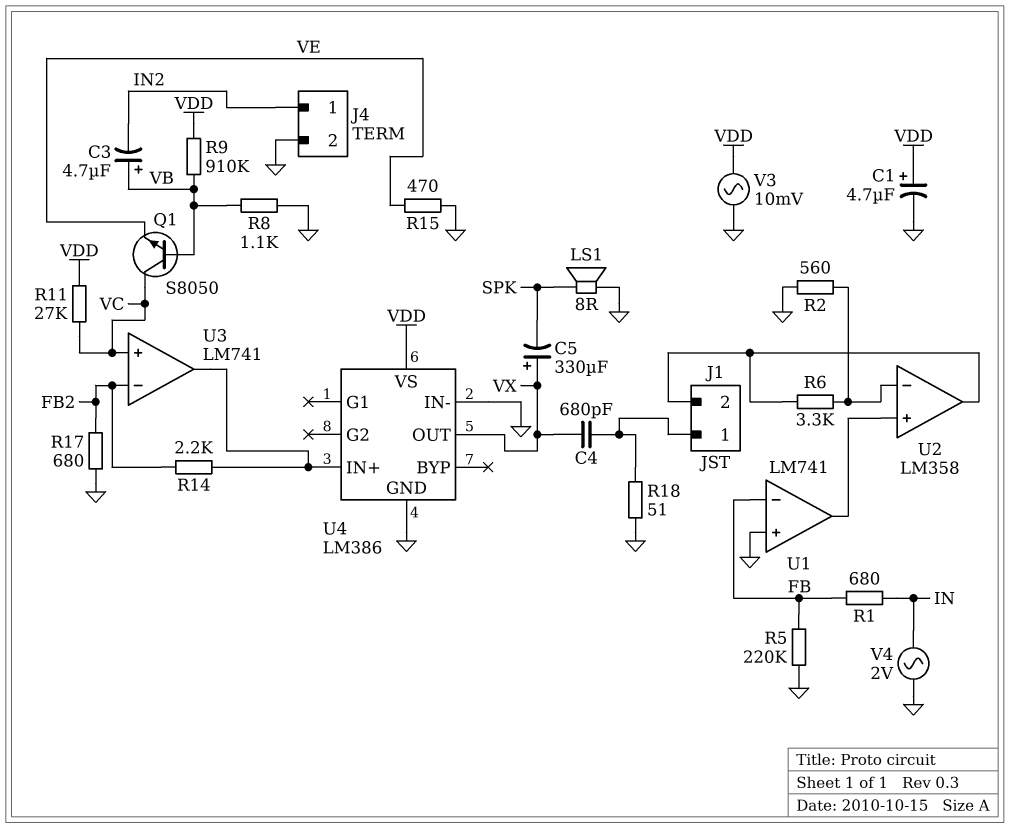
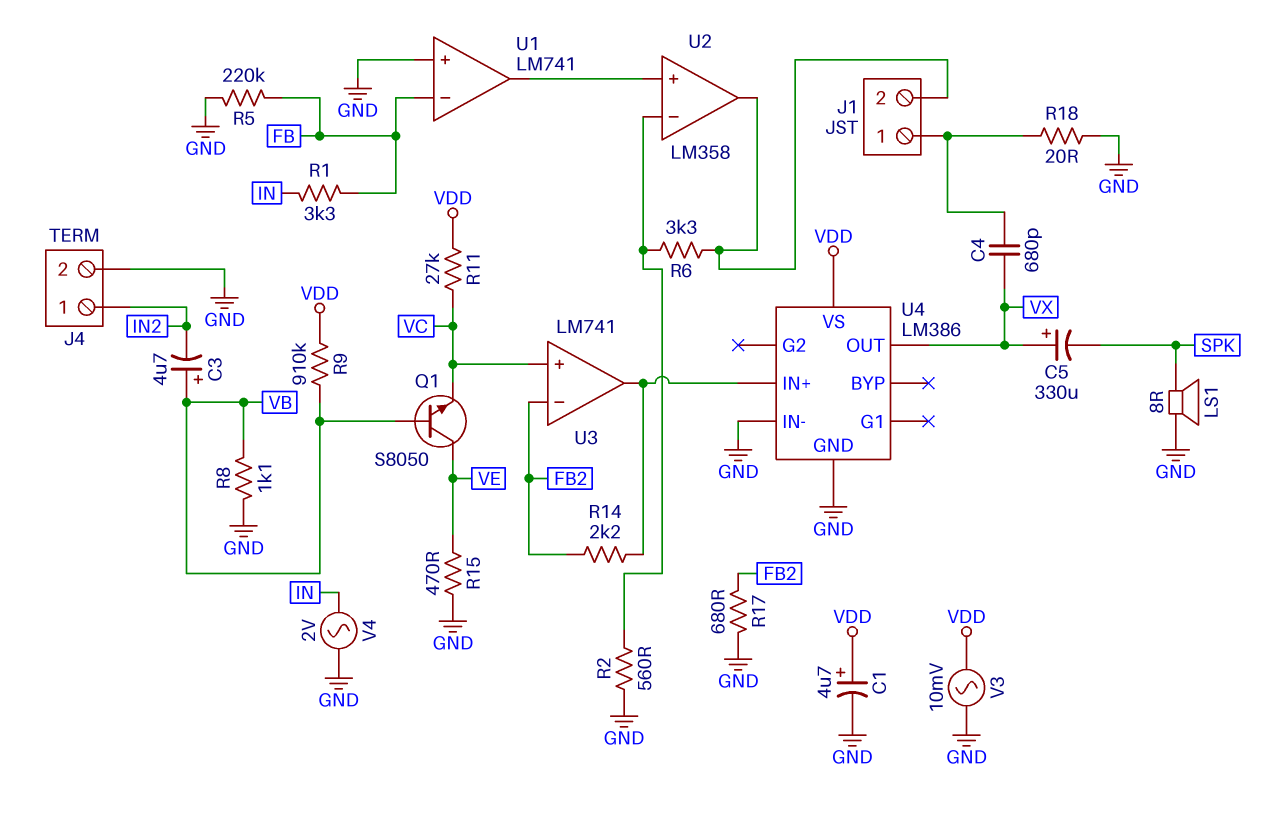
Q1: NPN S8050 (B VB, C VC, E VE) -> NPN S8050 (B VB, C VE, E VC)
R1: 680 (FB, IN) -> 3.3k (FB, IN)
R18: 51 (GND, J1/1) -> 20 (GND, J1/1)

